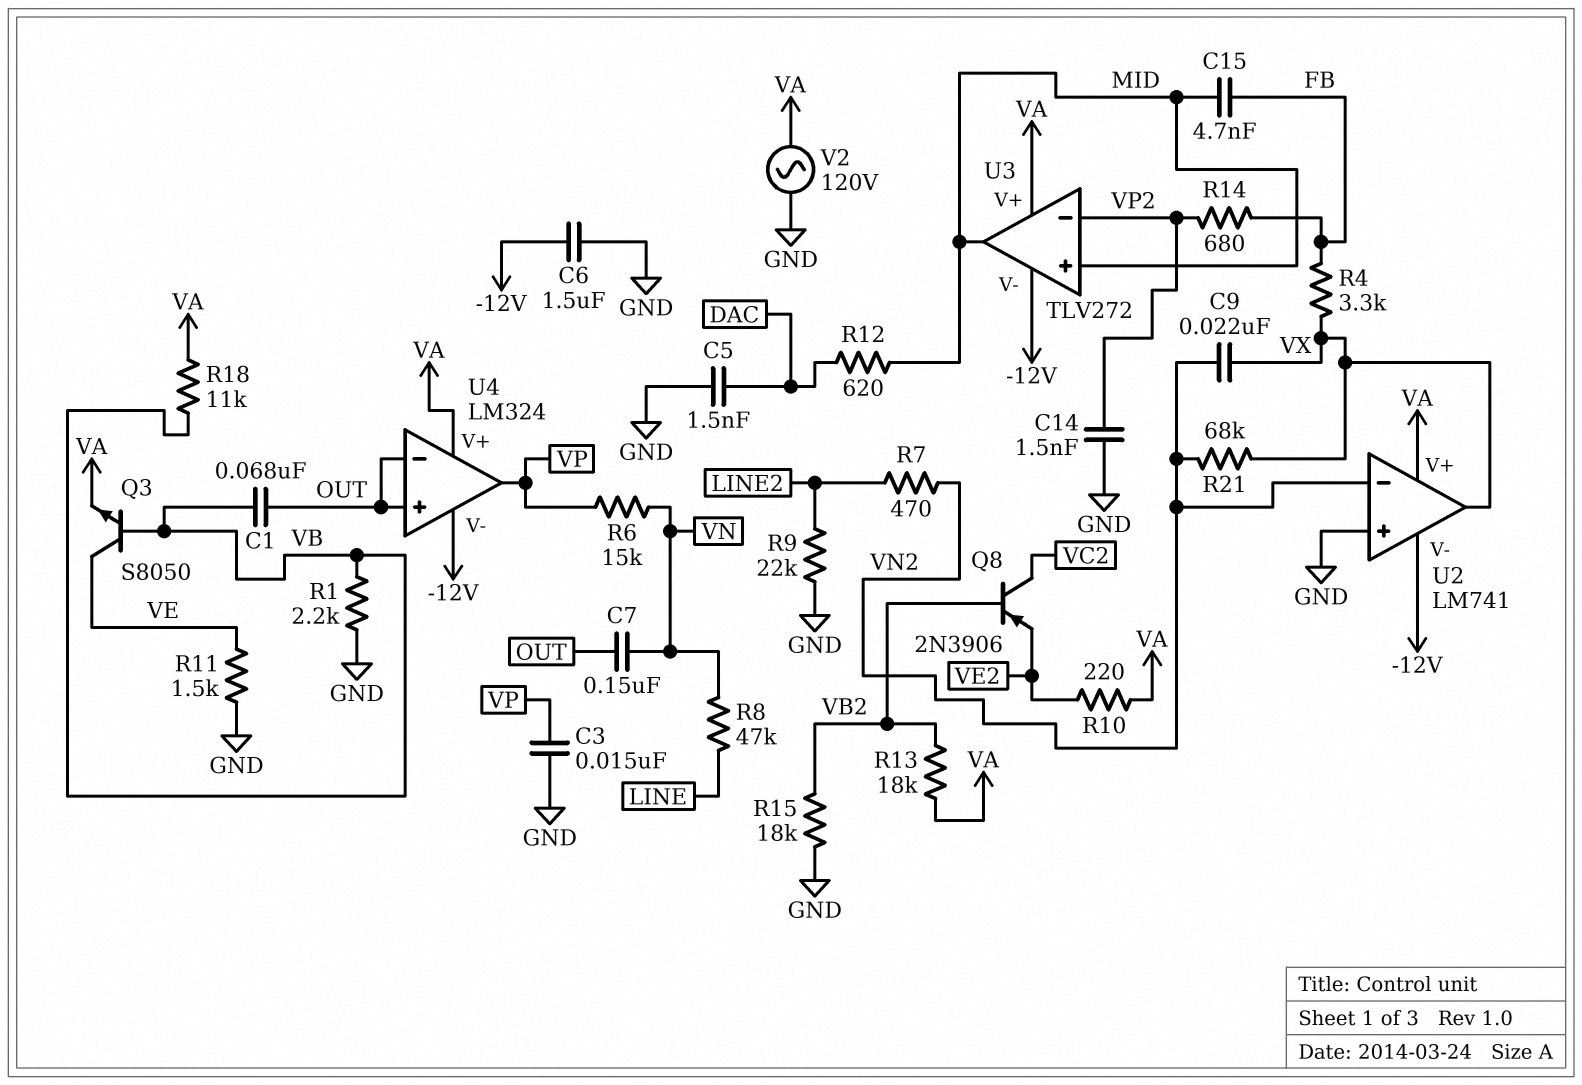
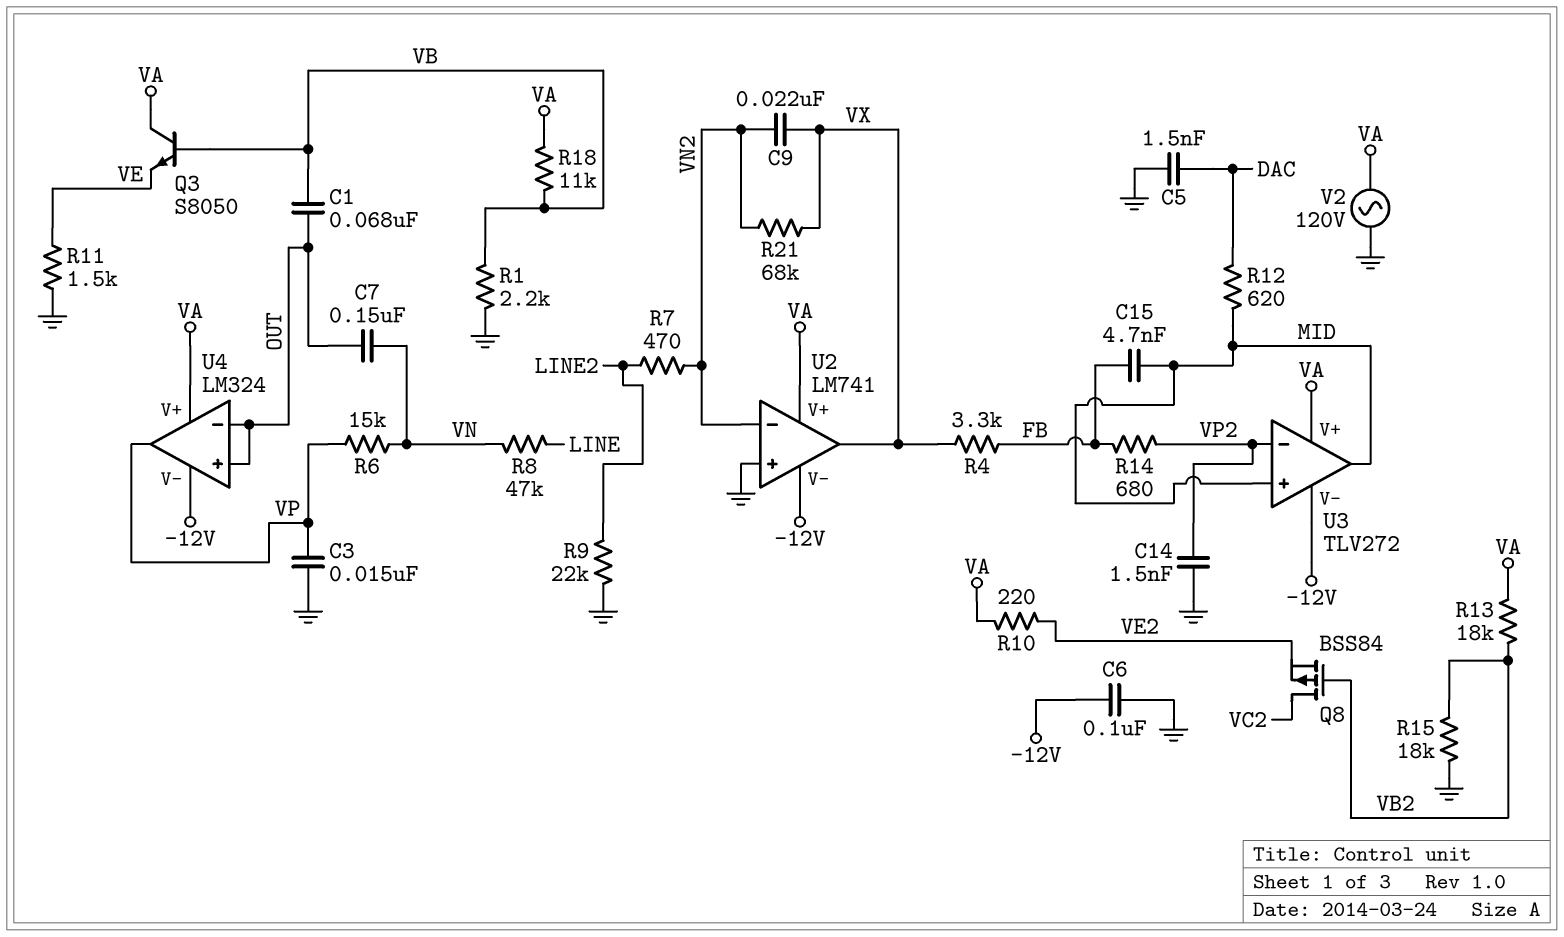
C6: 1.5uF (-12V, GND) -> 100nF (-12V, GND)
Q3: NPN S8050 (B VB, C VE, E VA) -> NPN S8050 (B VB, C VA, E VE)
Q8: PNP 2N3906 (B VB2, C VC2, E VE2) -> PMOS BSS84 (G VB2, D VC2, S VE2)

